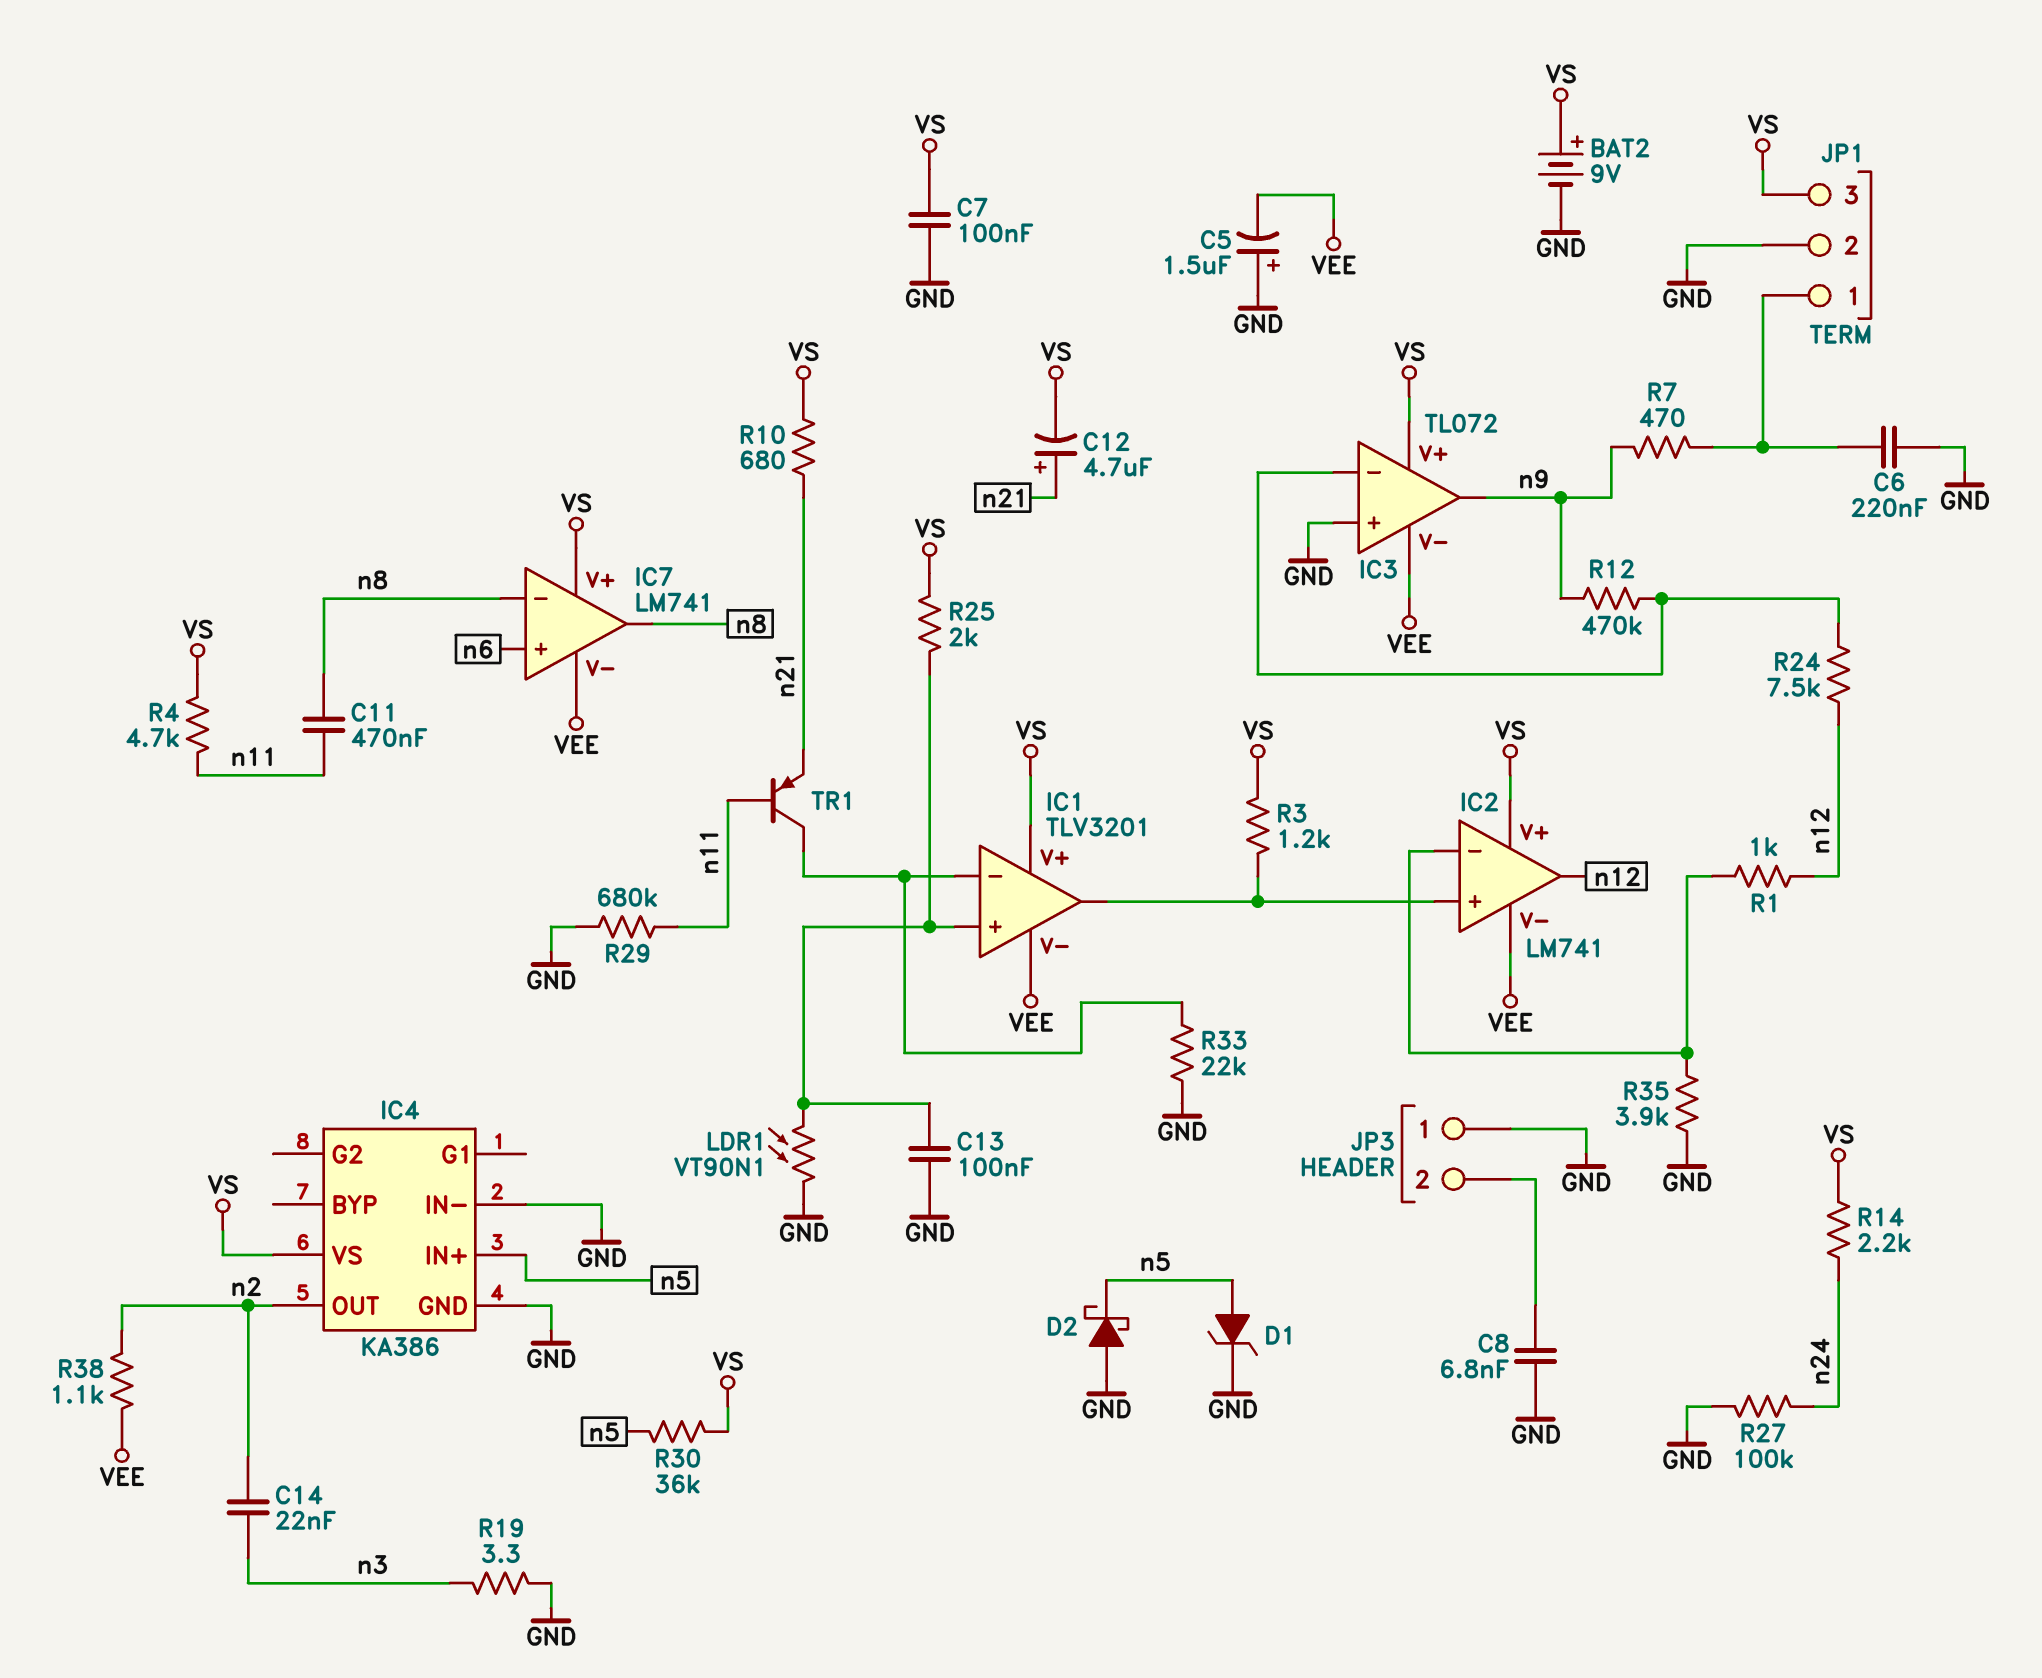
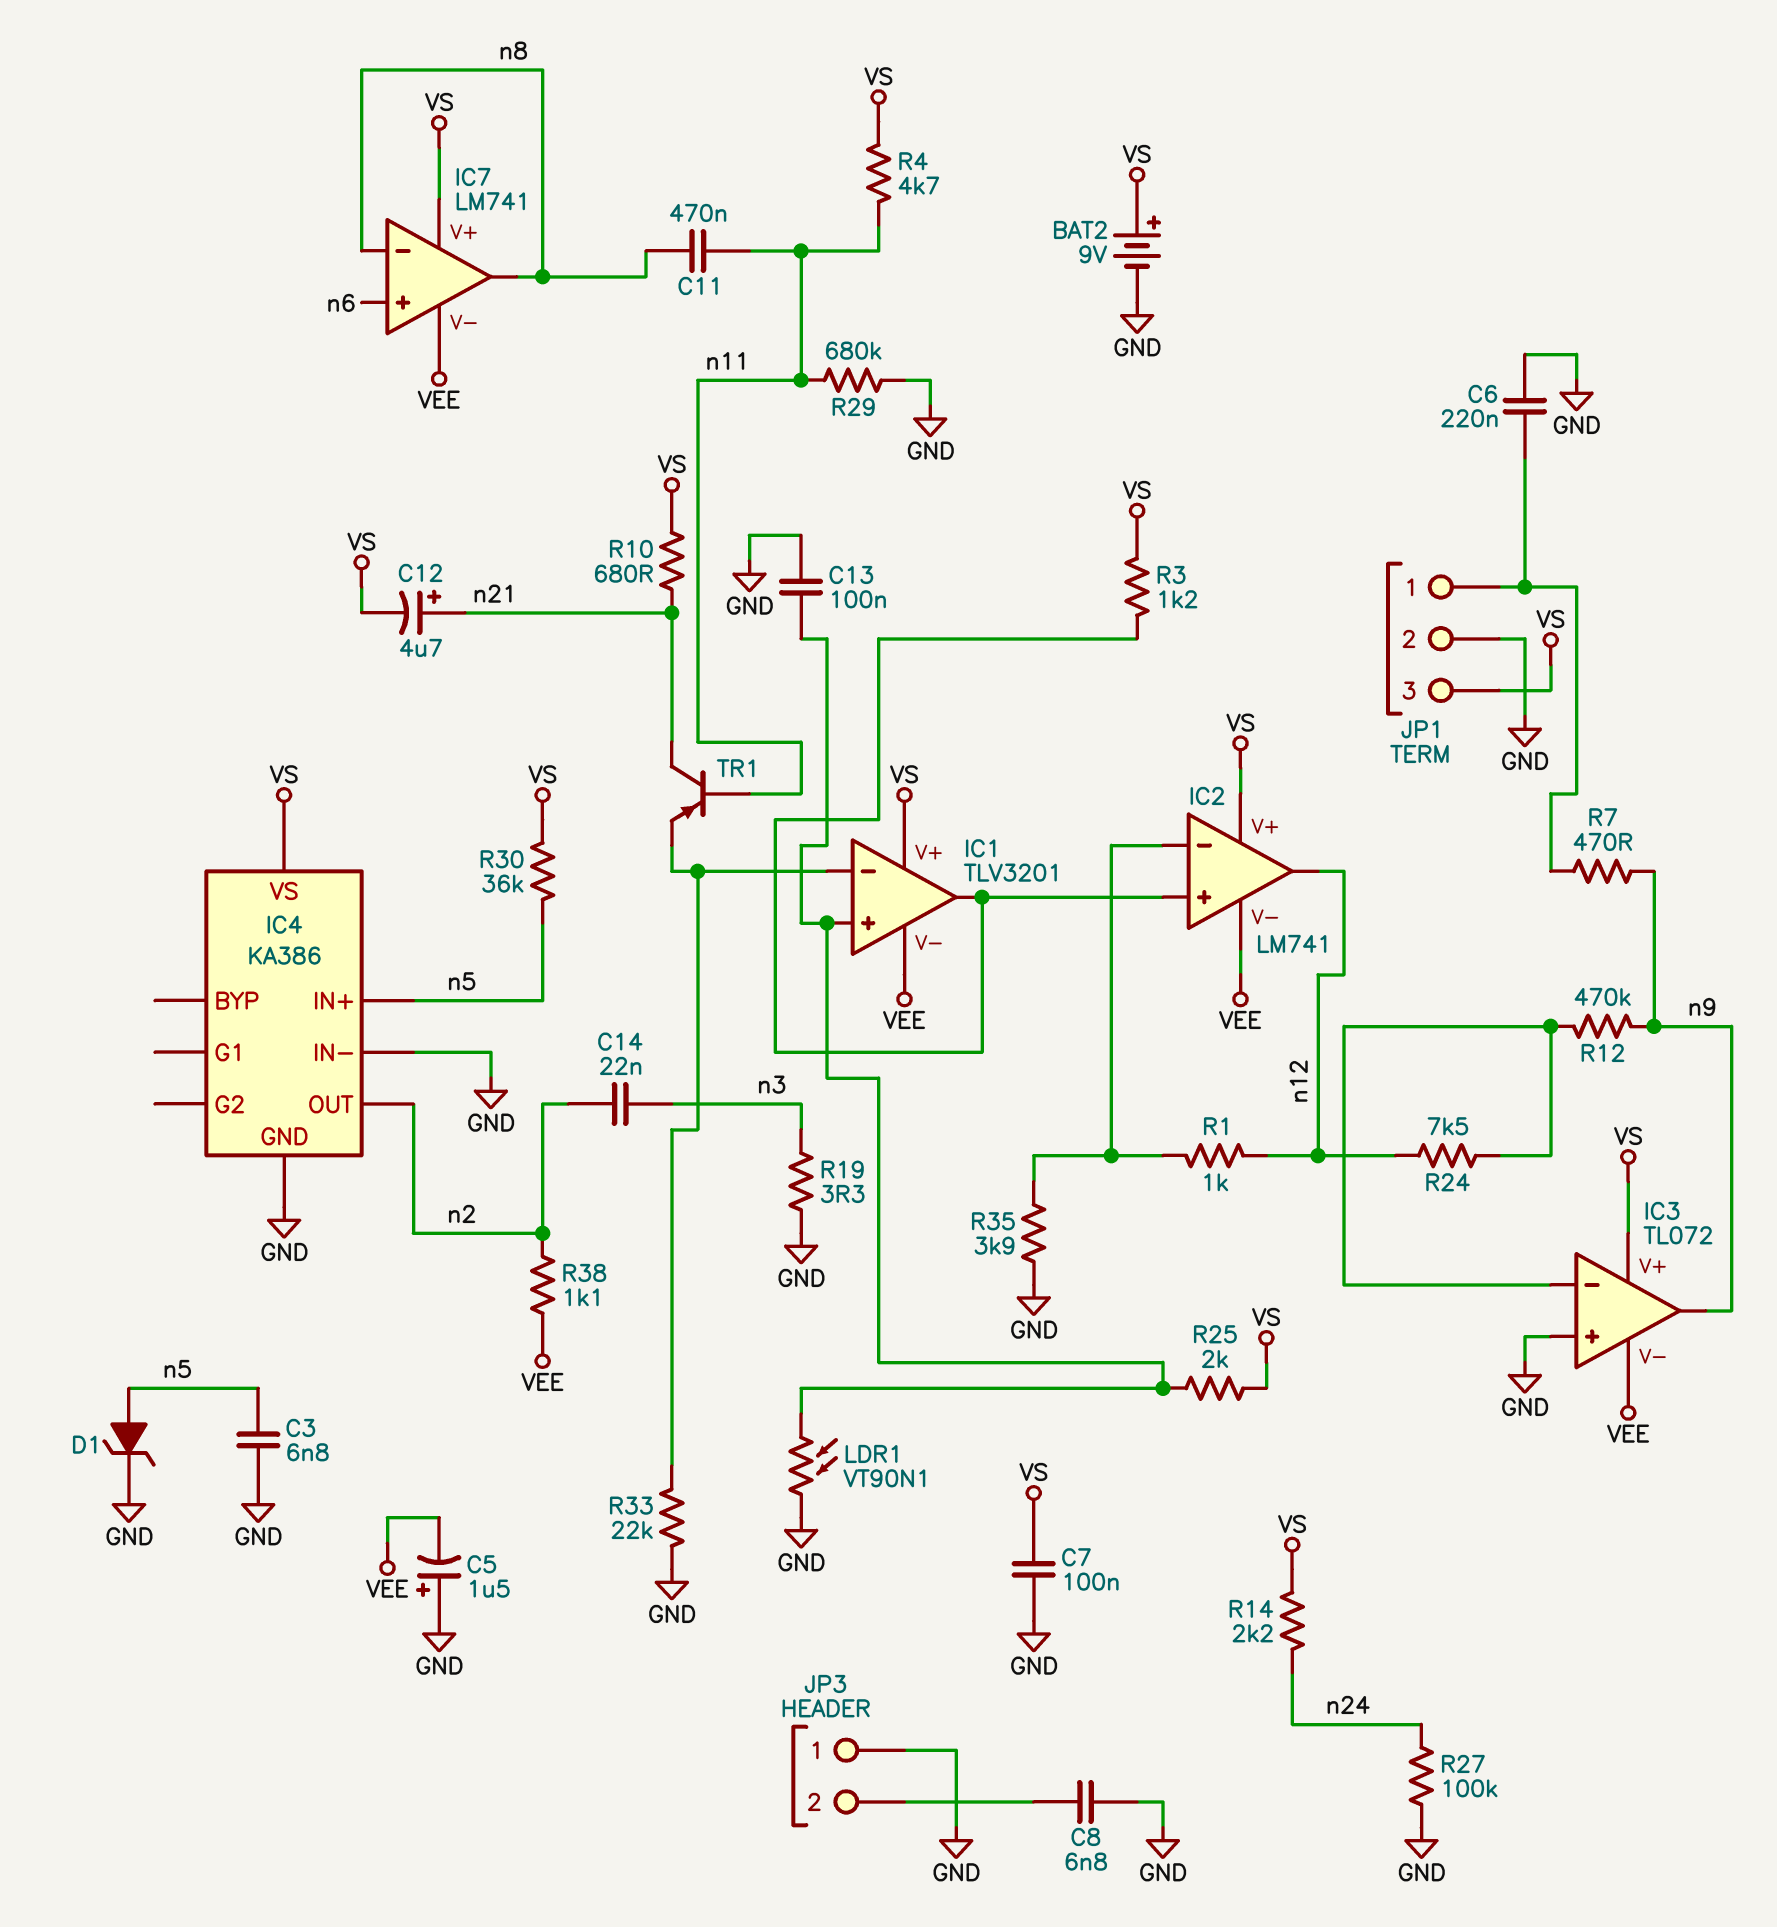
C3: none -> 6.8nF (GND, n5)
D2: schottky (A GND, K n5) -> none
TR1: PNP (B n11, C IC1/in-, E n21) -> PNP (B n11, C n21, E IC1/in-)

